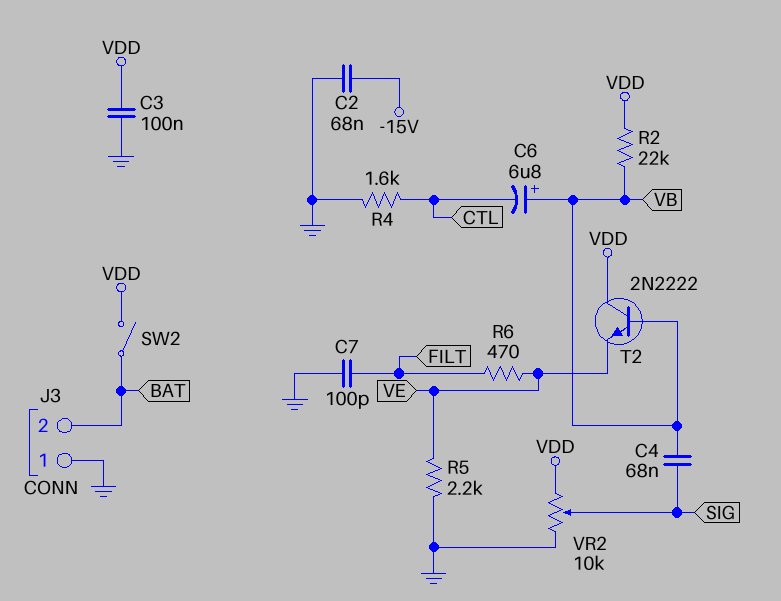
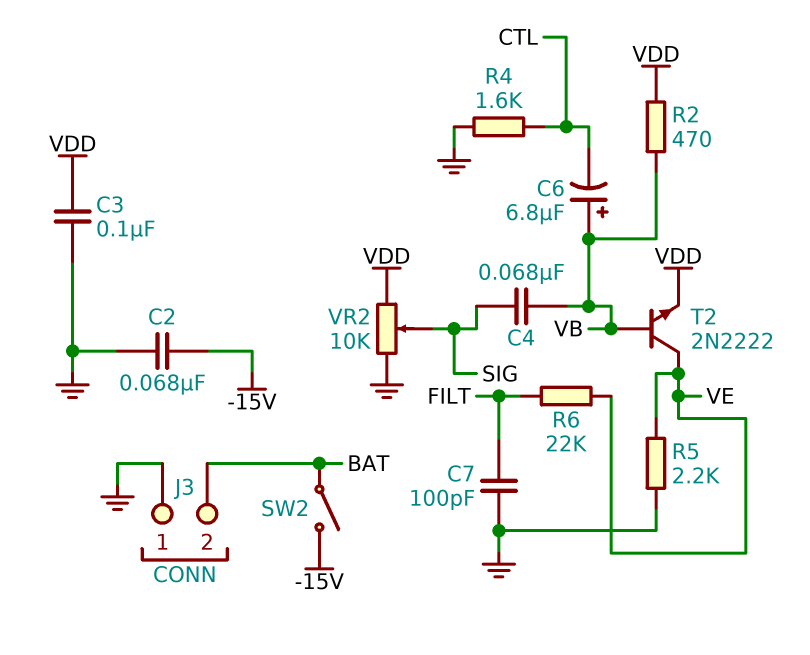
R2: 22k (VB, VDD) -> 470 (VB, VDD)
R6: 470 (FILT, VE) -> 22k (FILT, VE)
SW2: switch (BAT, VDD) -> switch (-15V, BAT)
T2: NPN 2N2222 (B VB, C VDD, E VE) -> NPN 2N2222 (B VB, C VE, E VDD)

